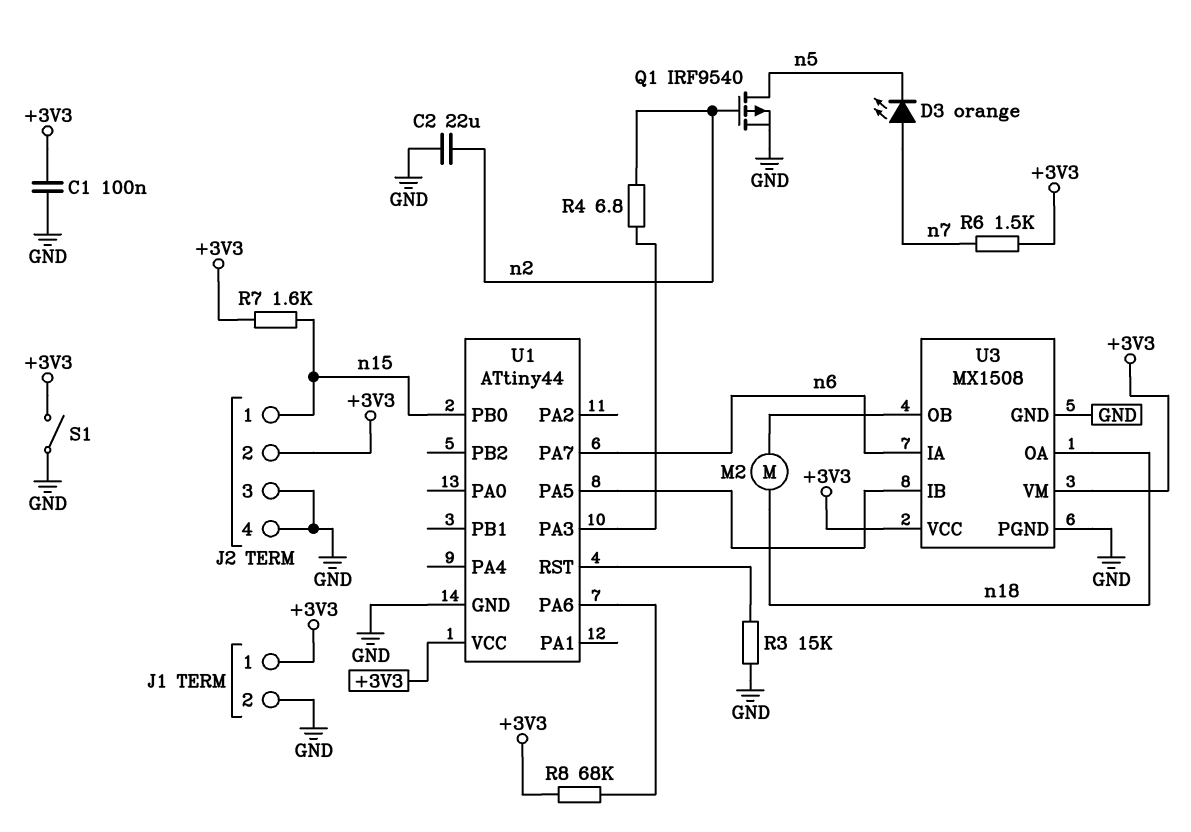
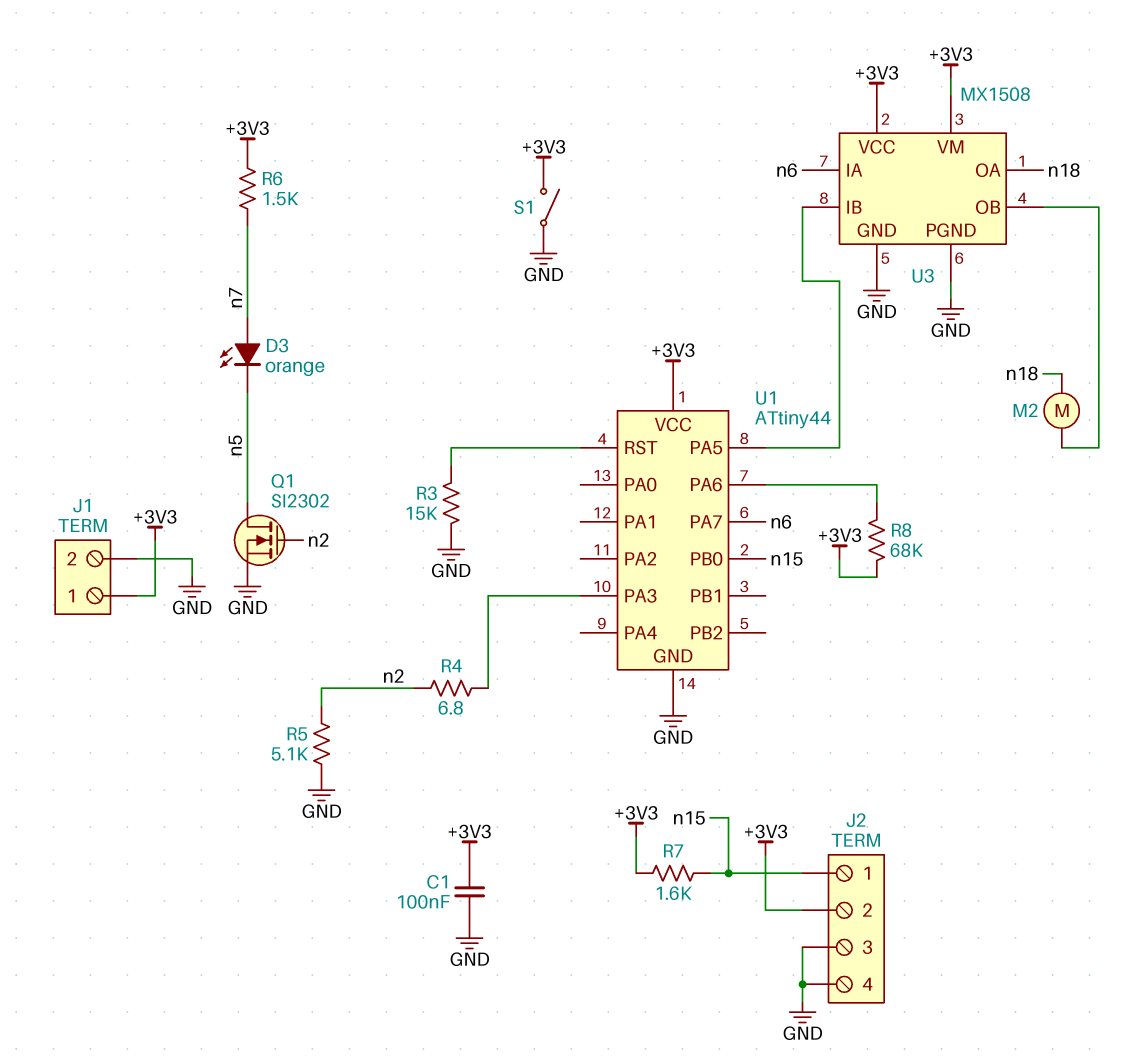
C2: 22uF (GND, n2) -> none
Q1: PMOS IRF9540 (G n2, D n5, S GND) -> NMOS SI2302 (G n2, D n5, S GND)
R5: none -> 5.1k (GND, n2)

